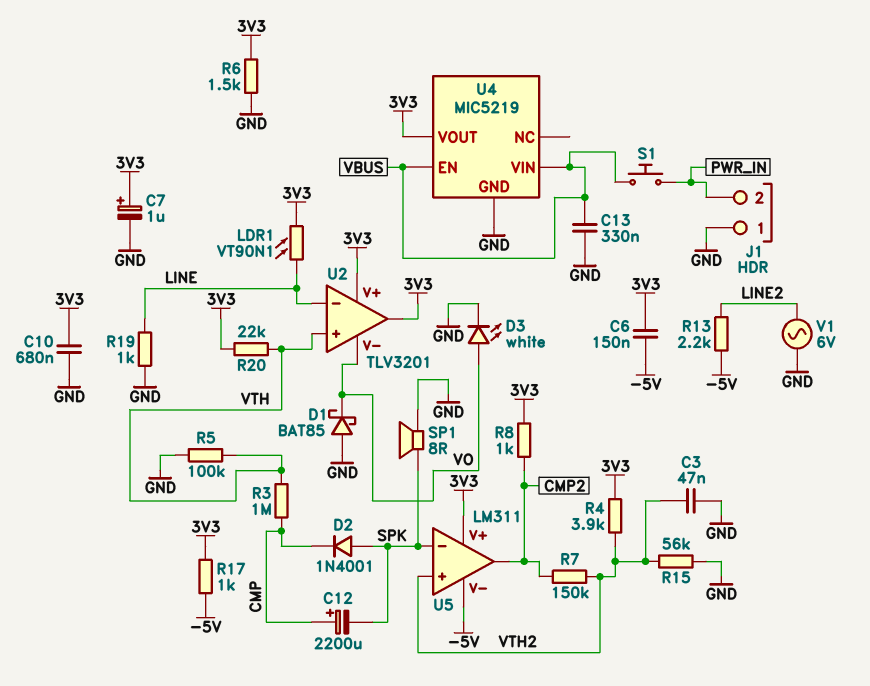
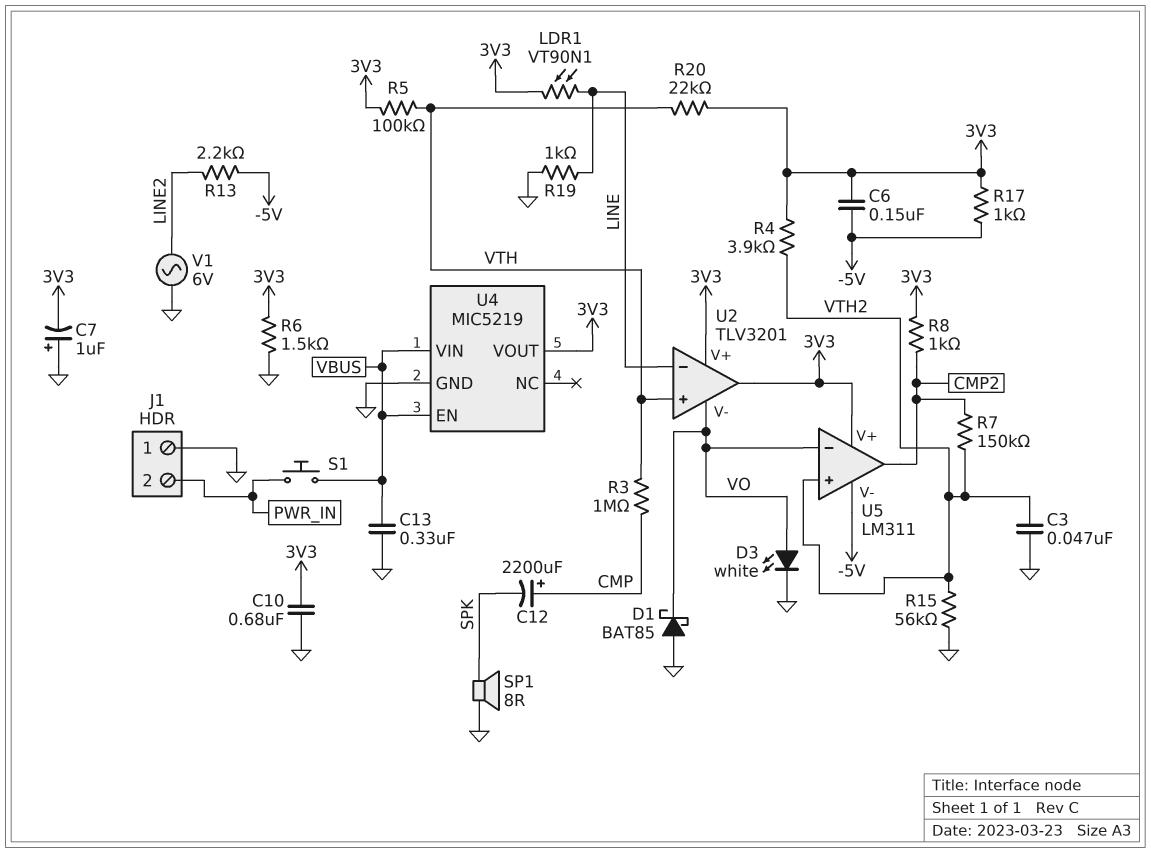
C7: 1uF (plus 3V3, minus GND) -> 1uF (plus GND, minus 3V3)
D2: diode 1N4001 (A SPK, K CMP) -> none
R5: 100k (GND, VTH) -> 100k (3V3, VTH)
U5 pin in-: SPK -> VO

